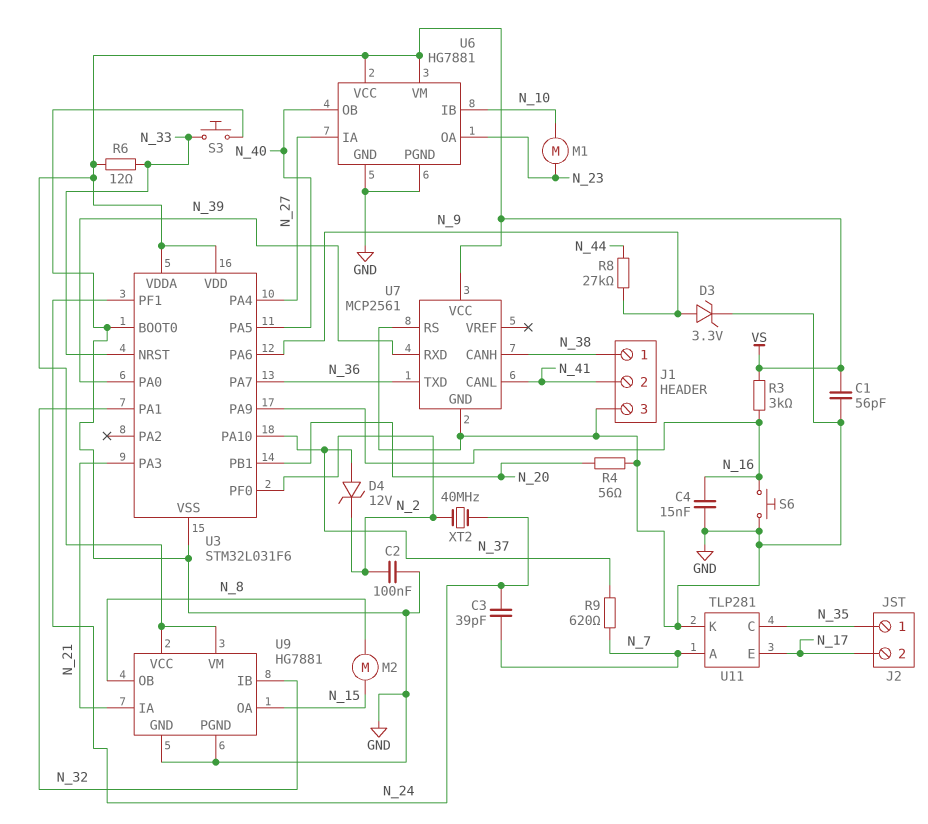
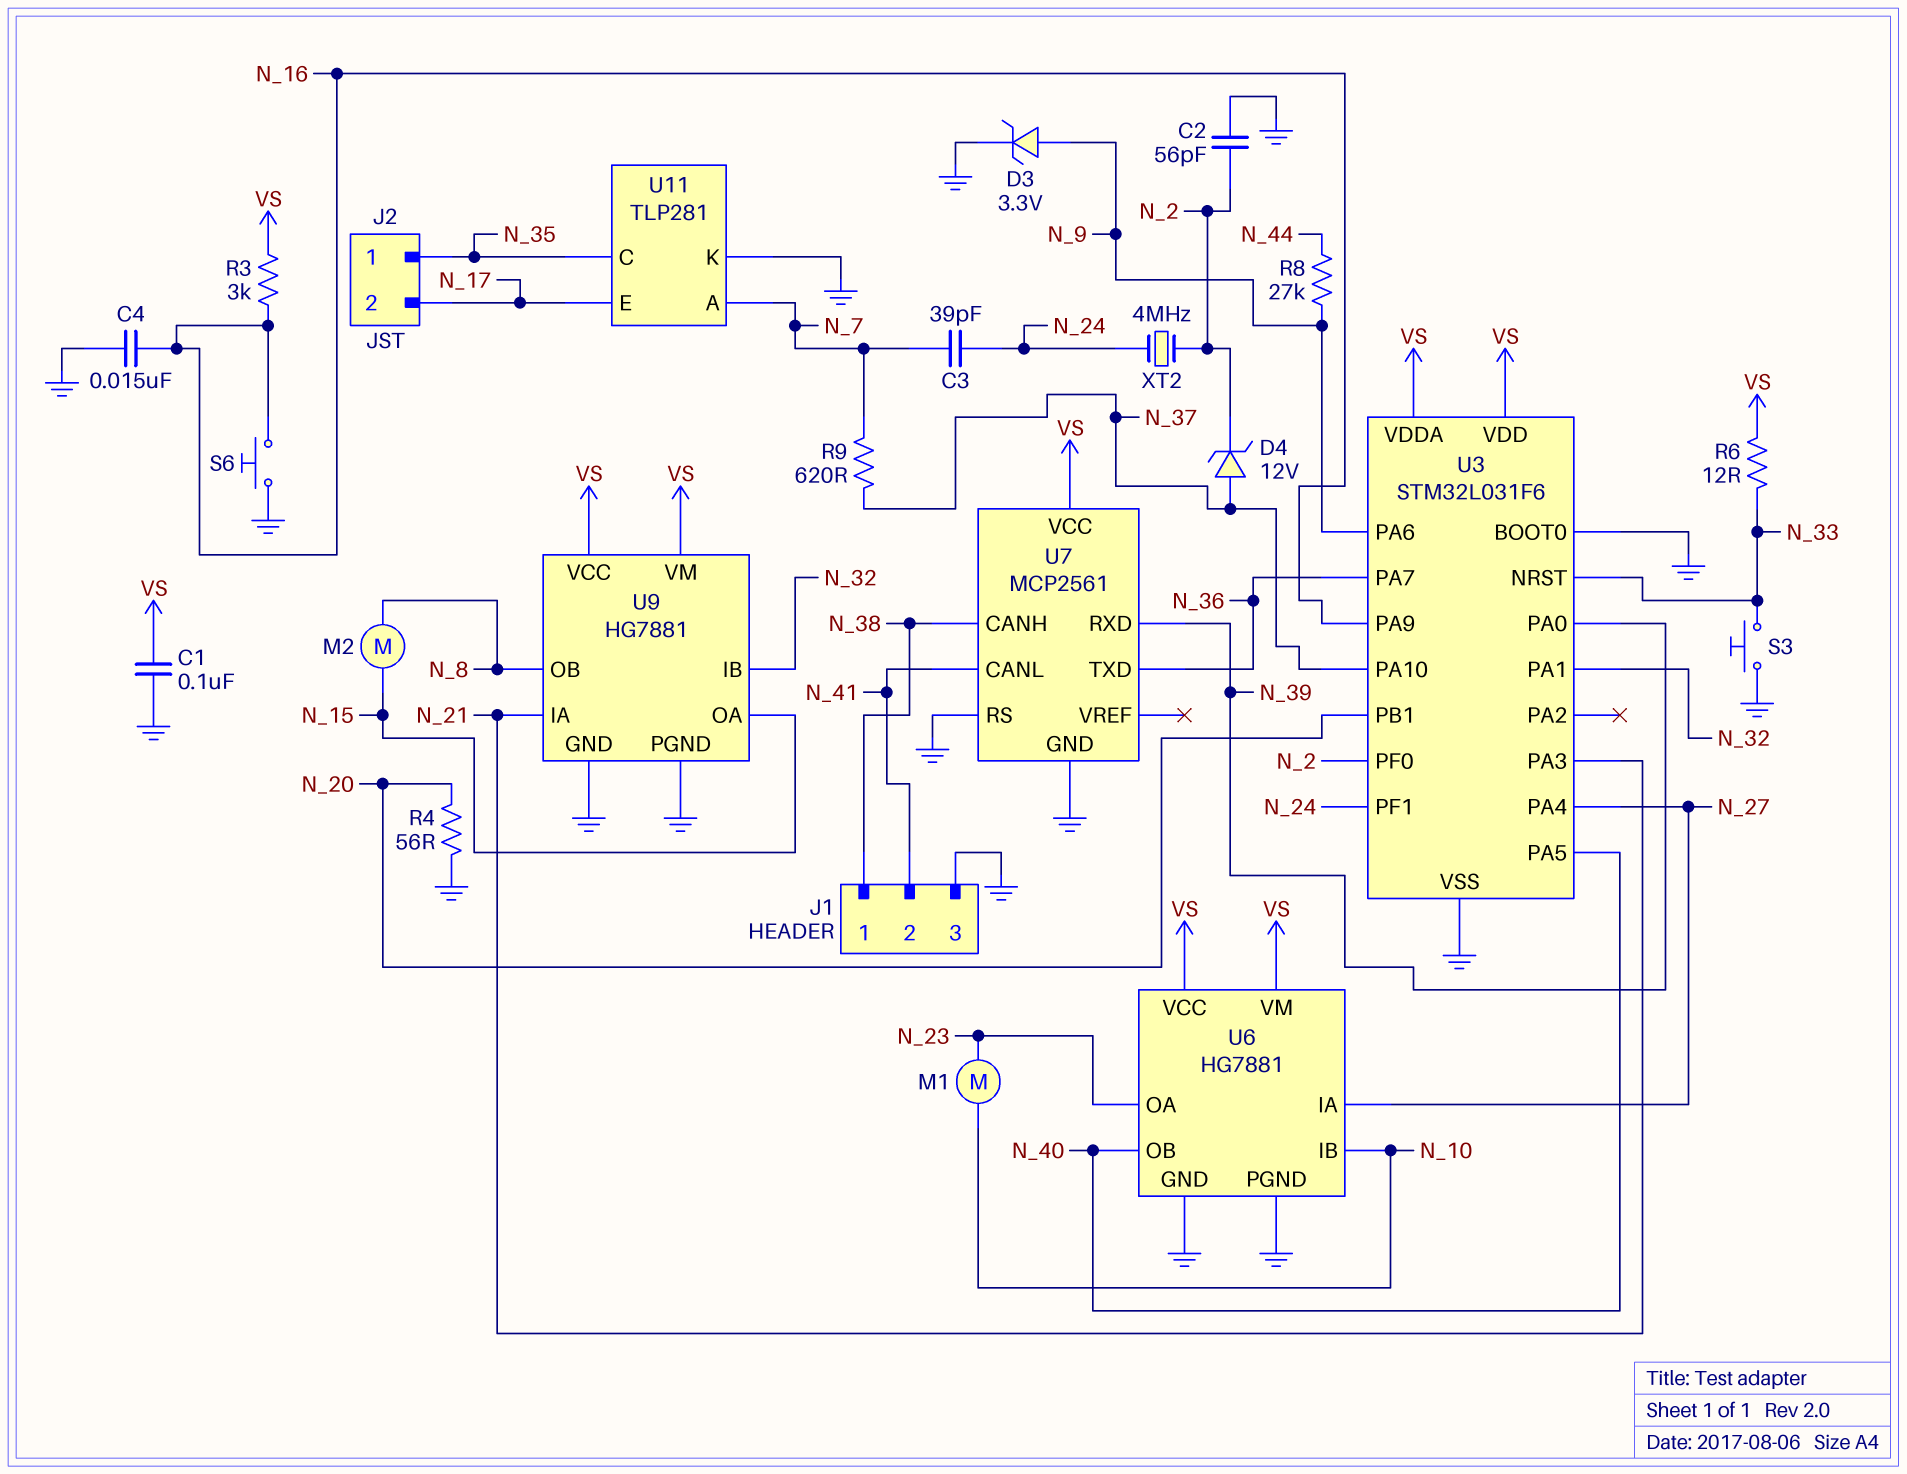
C1: 56pF (GND, VS) -> 100nF (GND, VS)
C2: 100nF (GND, N_2) -> 56pF (GND, N_2)
XT2: 40MHz (N_2, N_24) -> 4MHz (N_2, N_24)

